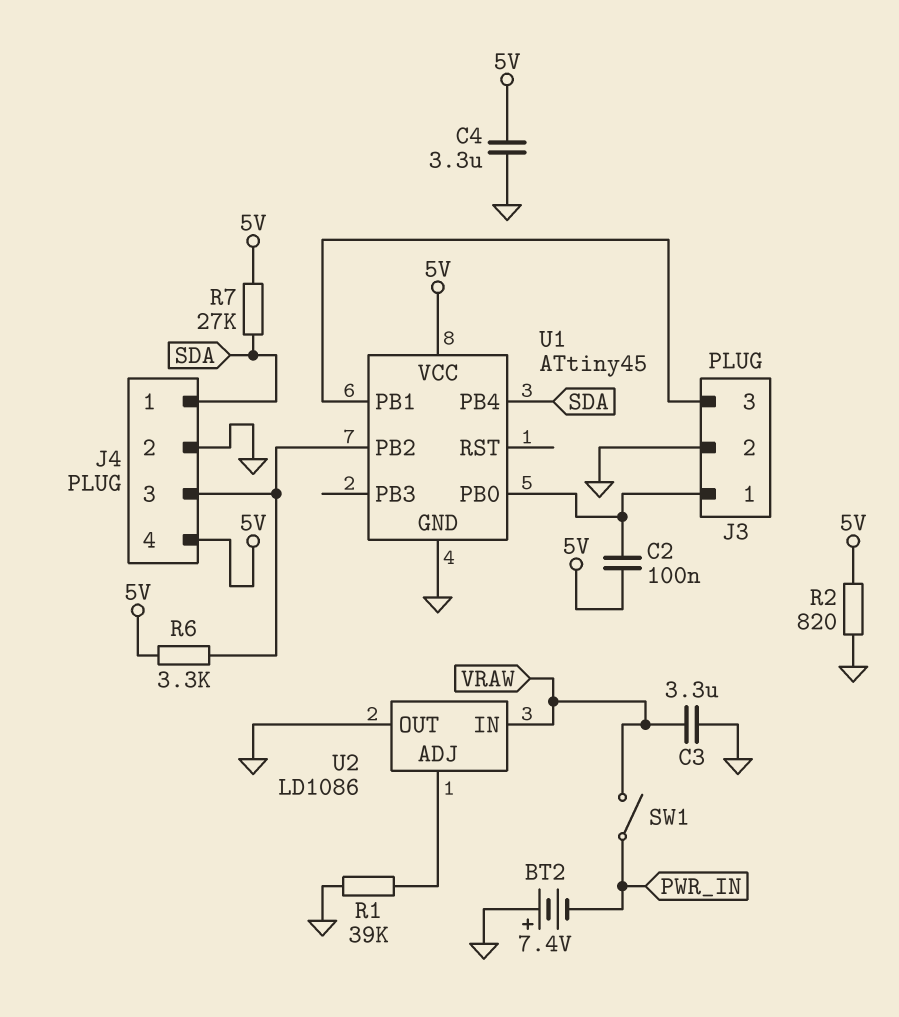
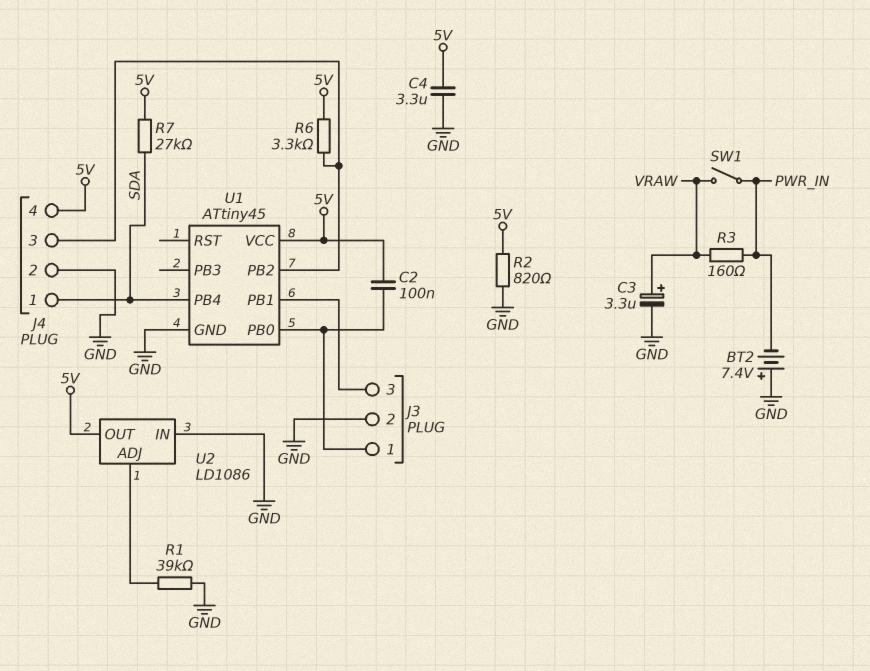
C3: 3.3uF (GND, VRAW) -> 3.3uF (plus VRAW, minus GND)
R3: none -> 160 (PWR_IN, VRAW)
U2 pin IN: VRAW -> GND
U2 pin OUT: GND -> 5V

